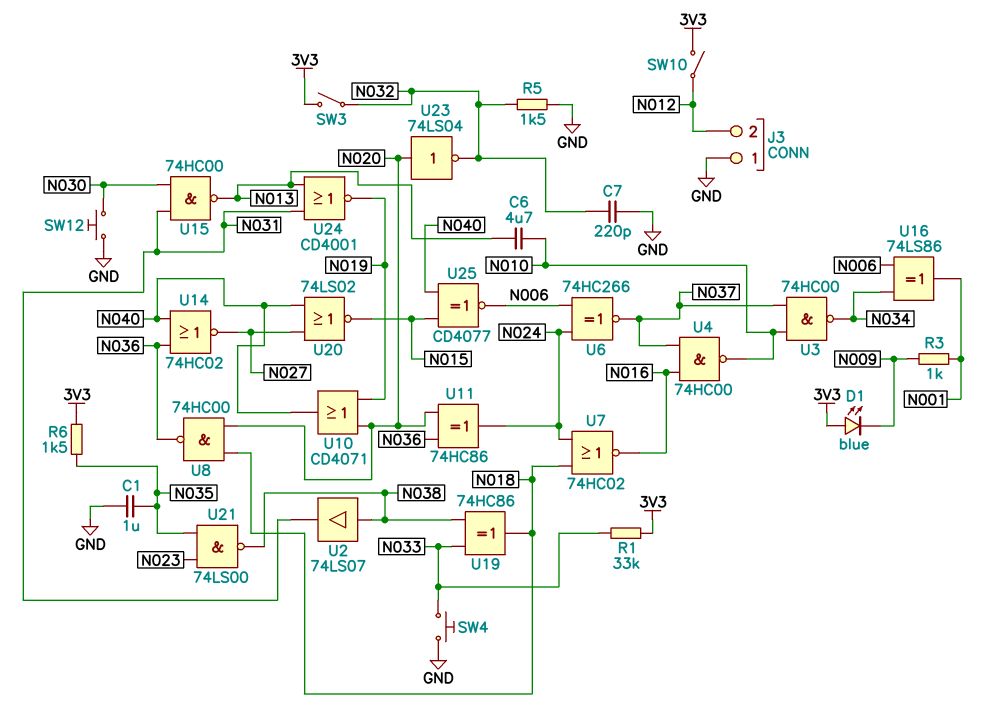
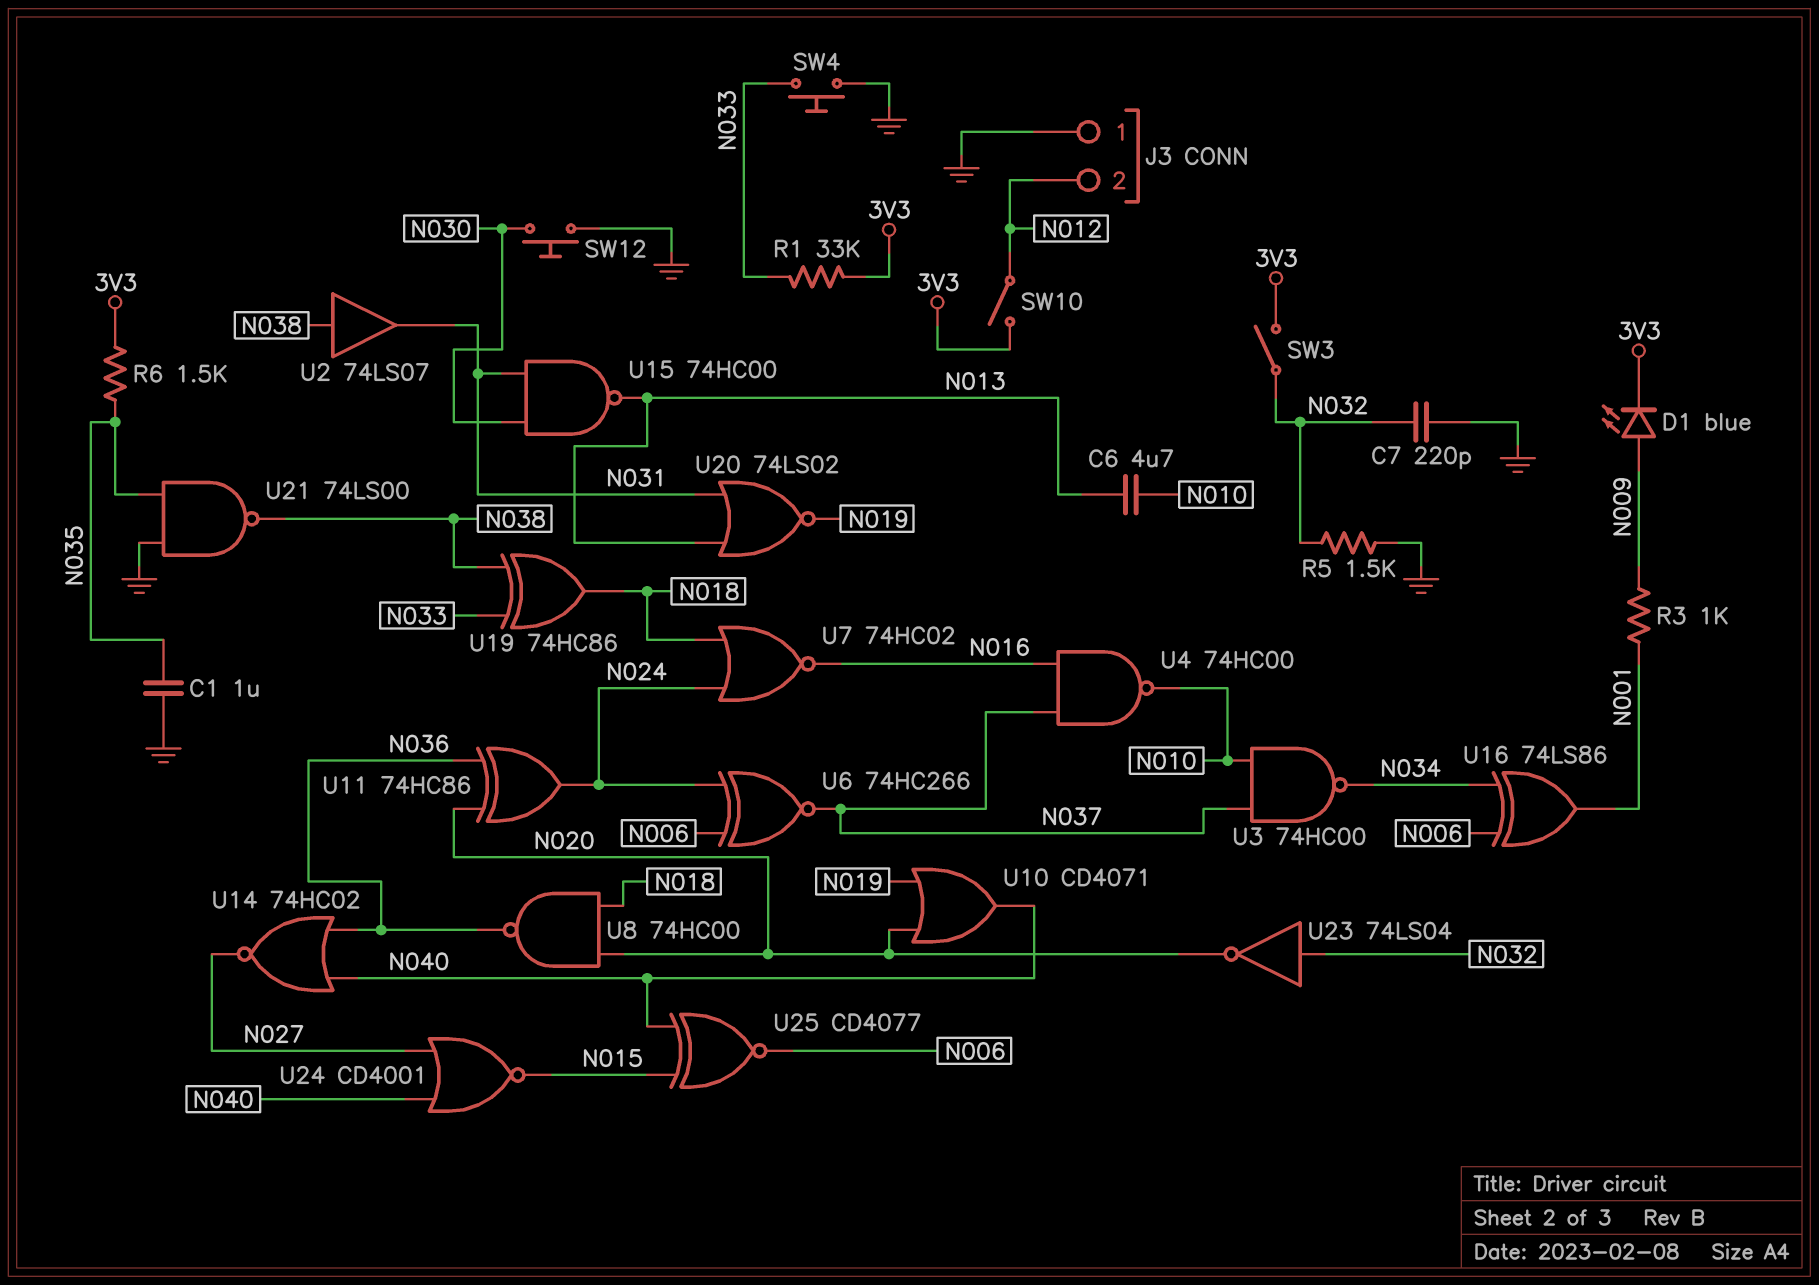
D1: LED blue (A 3V3, K N009) -> LED blue (A N009, K 3V3)
U20: NOR 74LS02 (in N027, in N040, out N015) -> NOR 74LS02 (in N013, in N031, out N019)
U21: NAND 74LS00 (in N023, in N035, out N038) -> NAND 74LS00 (in GND, in N035, out N038)
U23: NOT 74LS04 (in N020, out N032) -> NOT 74LS04 (in N032, out N020)
U24: NOR CD4001 (in N013, in N031, out N019) -> NOR CD4001 (in N027, in N040, out N015)

